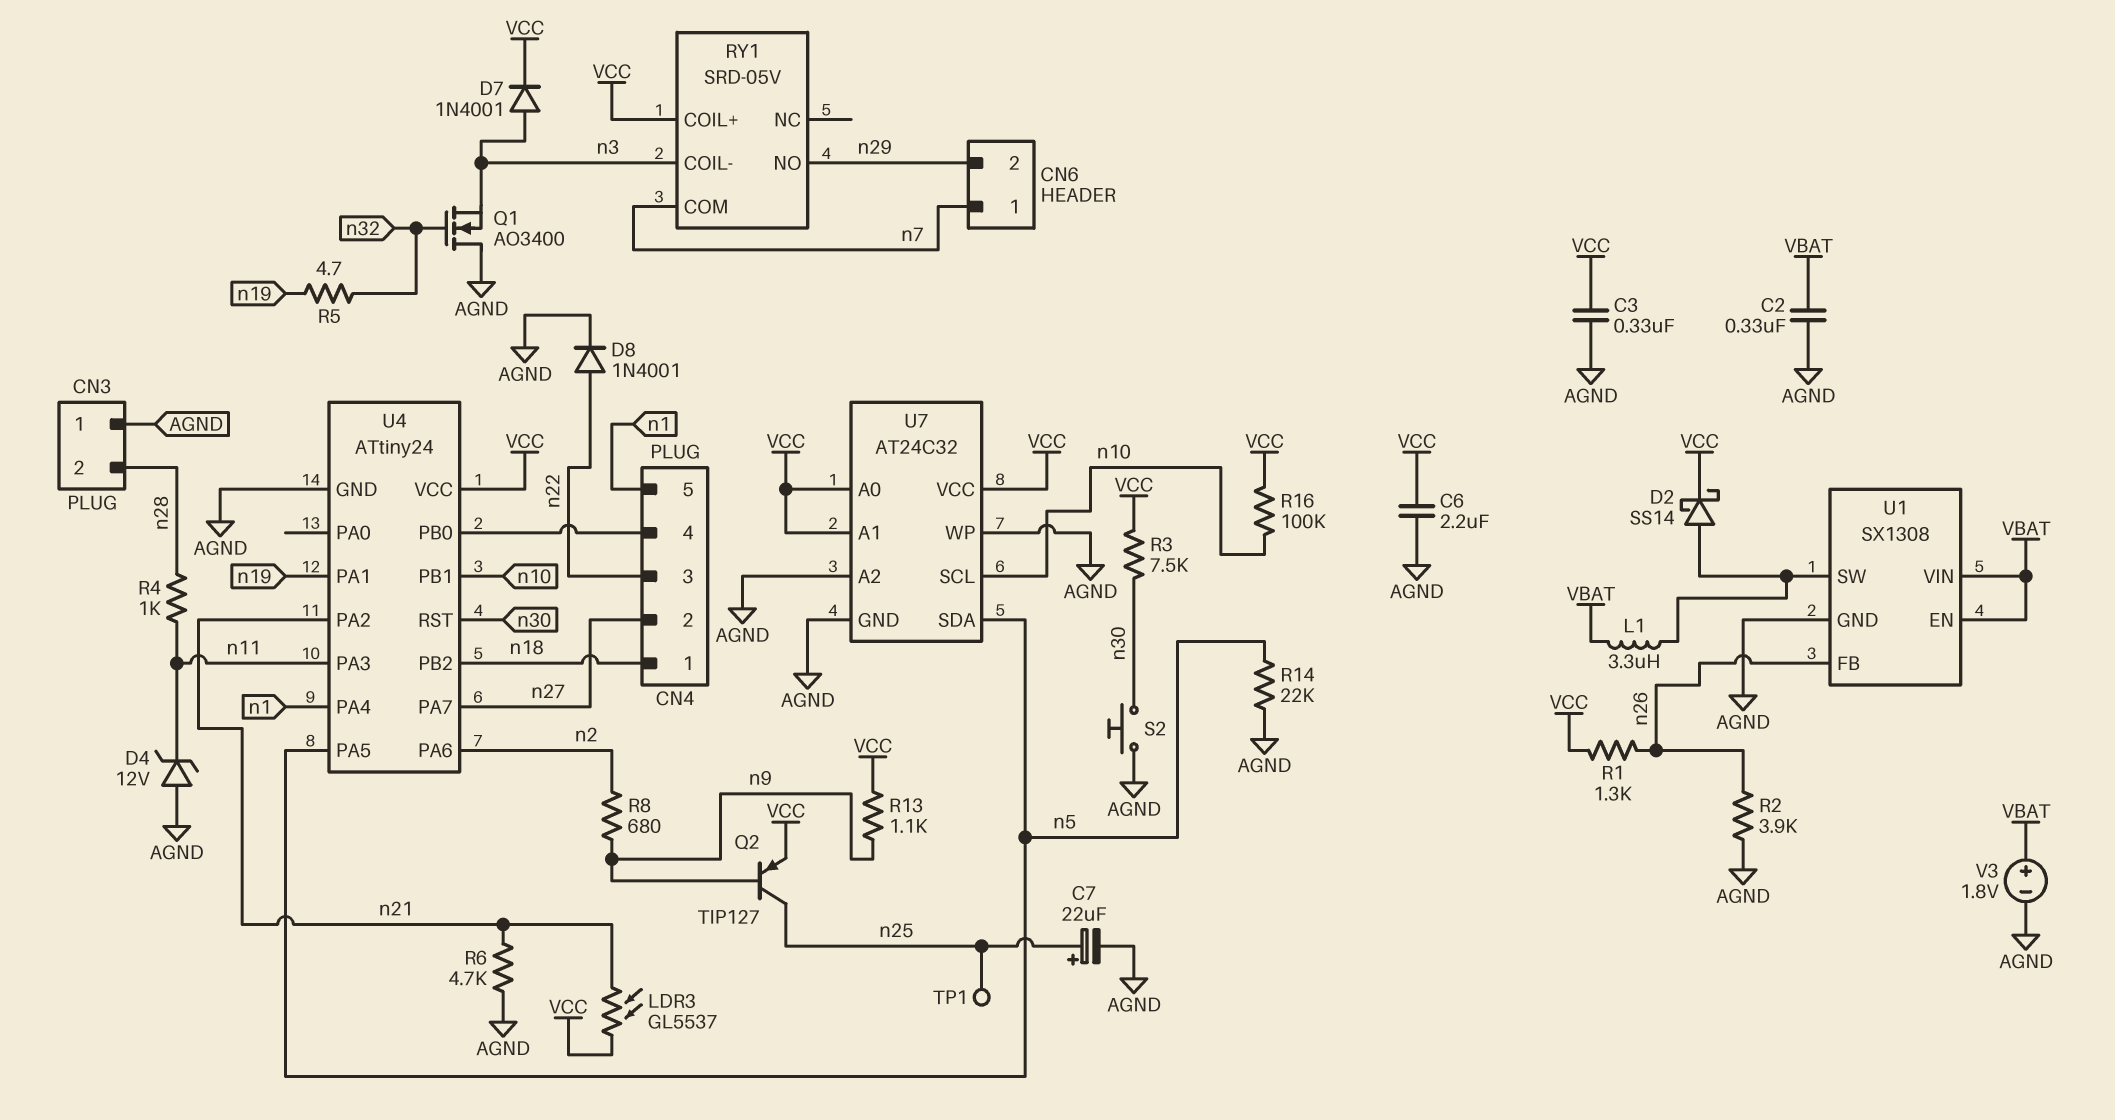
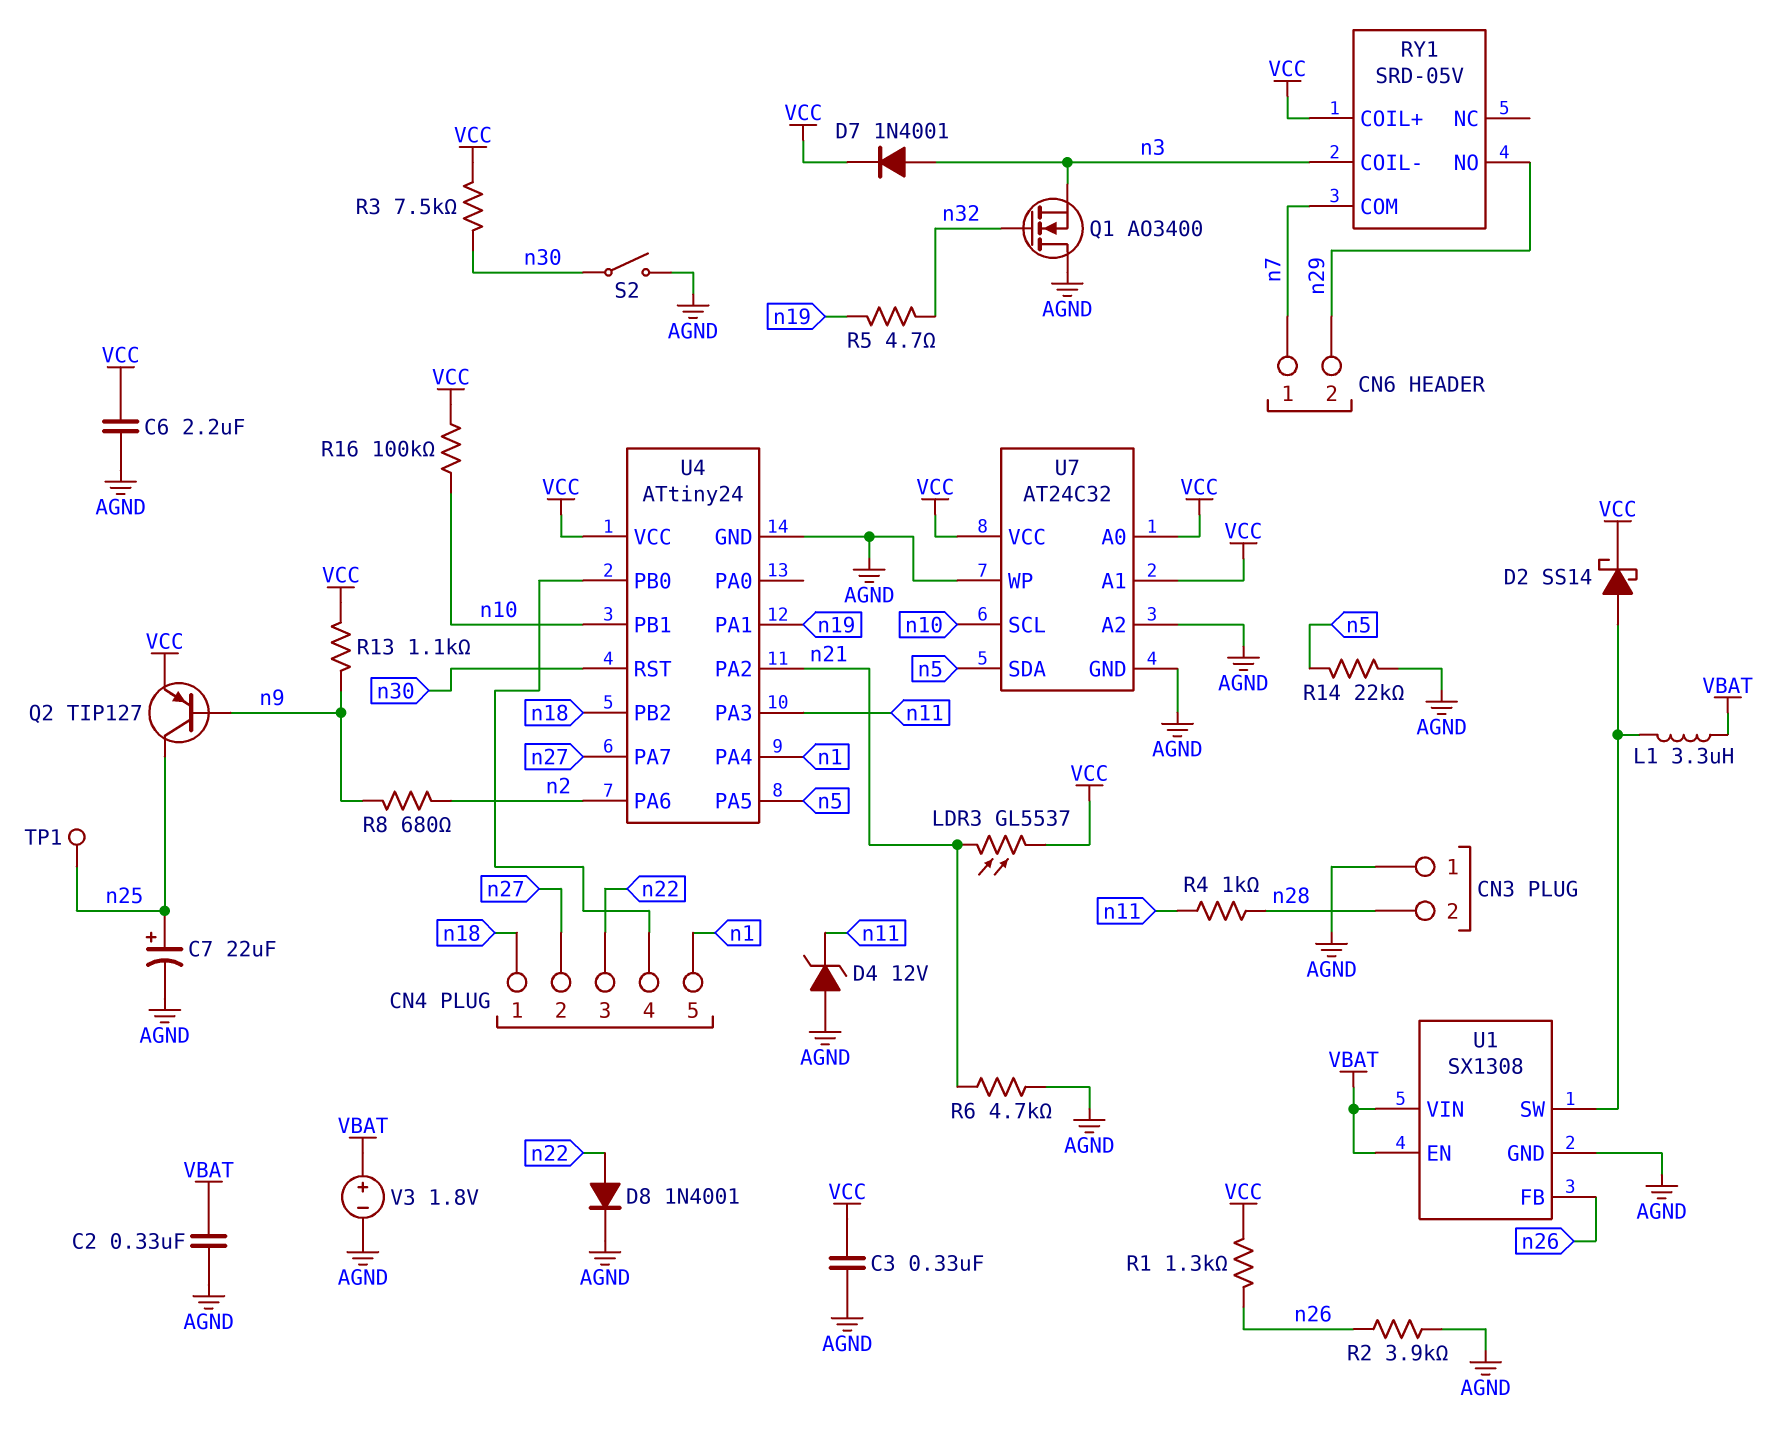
S2: button (AGND, n30) -> switch (AGND, n30)

